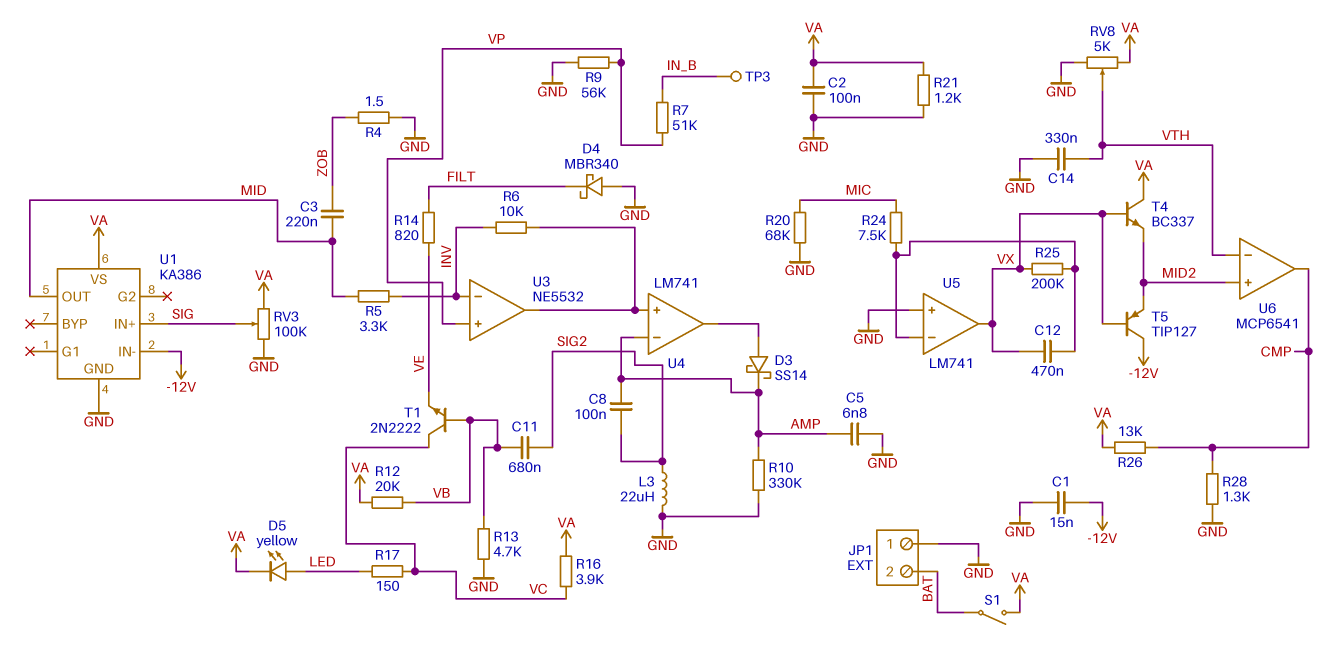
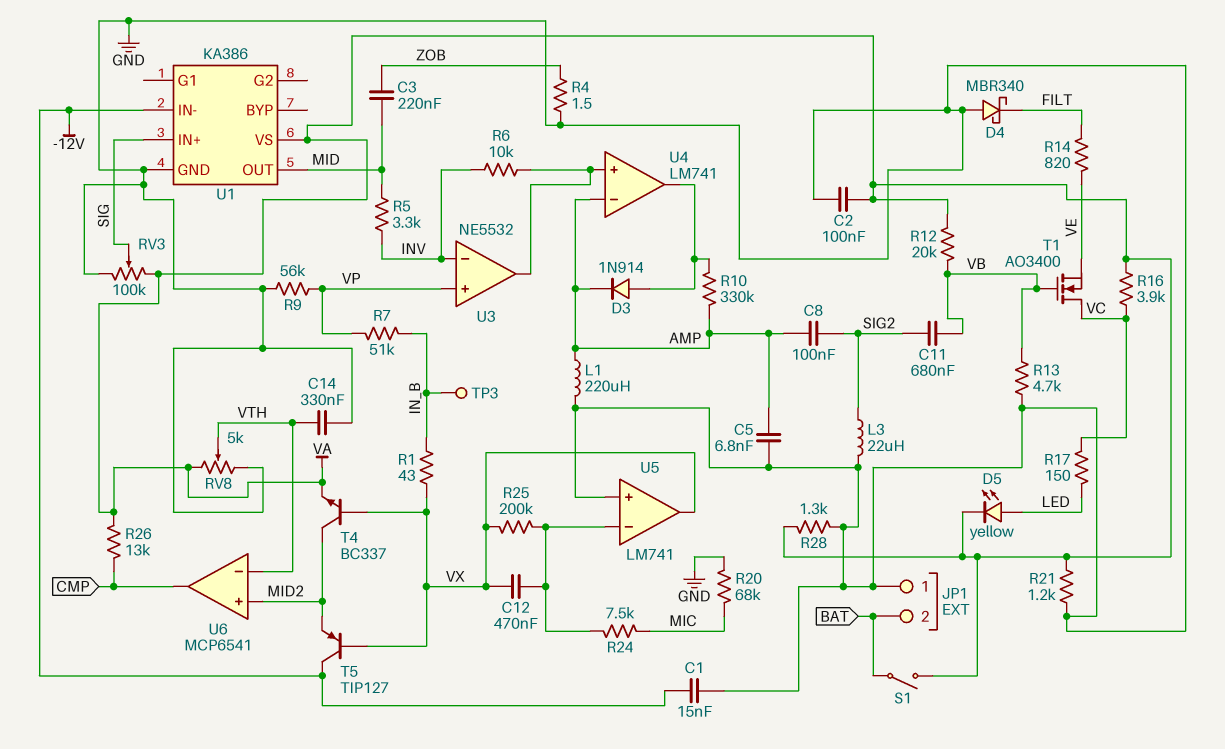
D3: schottky SS14 (A U4/out, K AMP) -> diode 1N914 (A U4/out, K AMP)
L1: none -> 220uH (AMP, GND)
R1: none -> 43 (IN_B, VX)
R10: 330k (AMP, GND) -> 330k (AMP, U4/out)
R28: 1.3k (CMP, GND) -> 1.3k (GND, VA)
T1: NPN 2N2222 (B VB, C VC, E VE) -> NMOS AO3400 (G VB, D VC, S VE)
T4: NPN BC337 (B VX, C VA, E MID2) -> NPN BC337 (B VX, C MID2, E VA)

